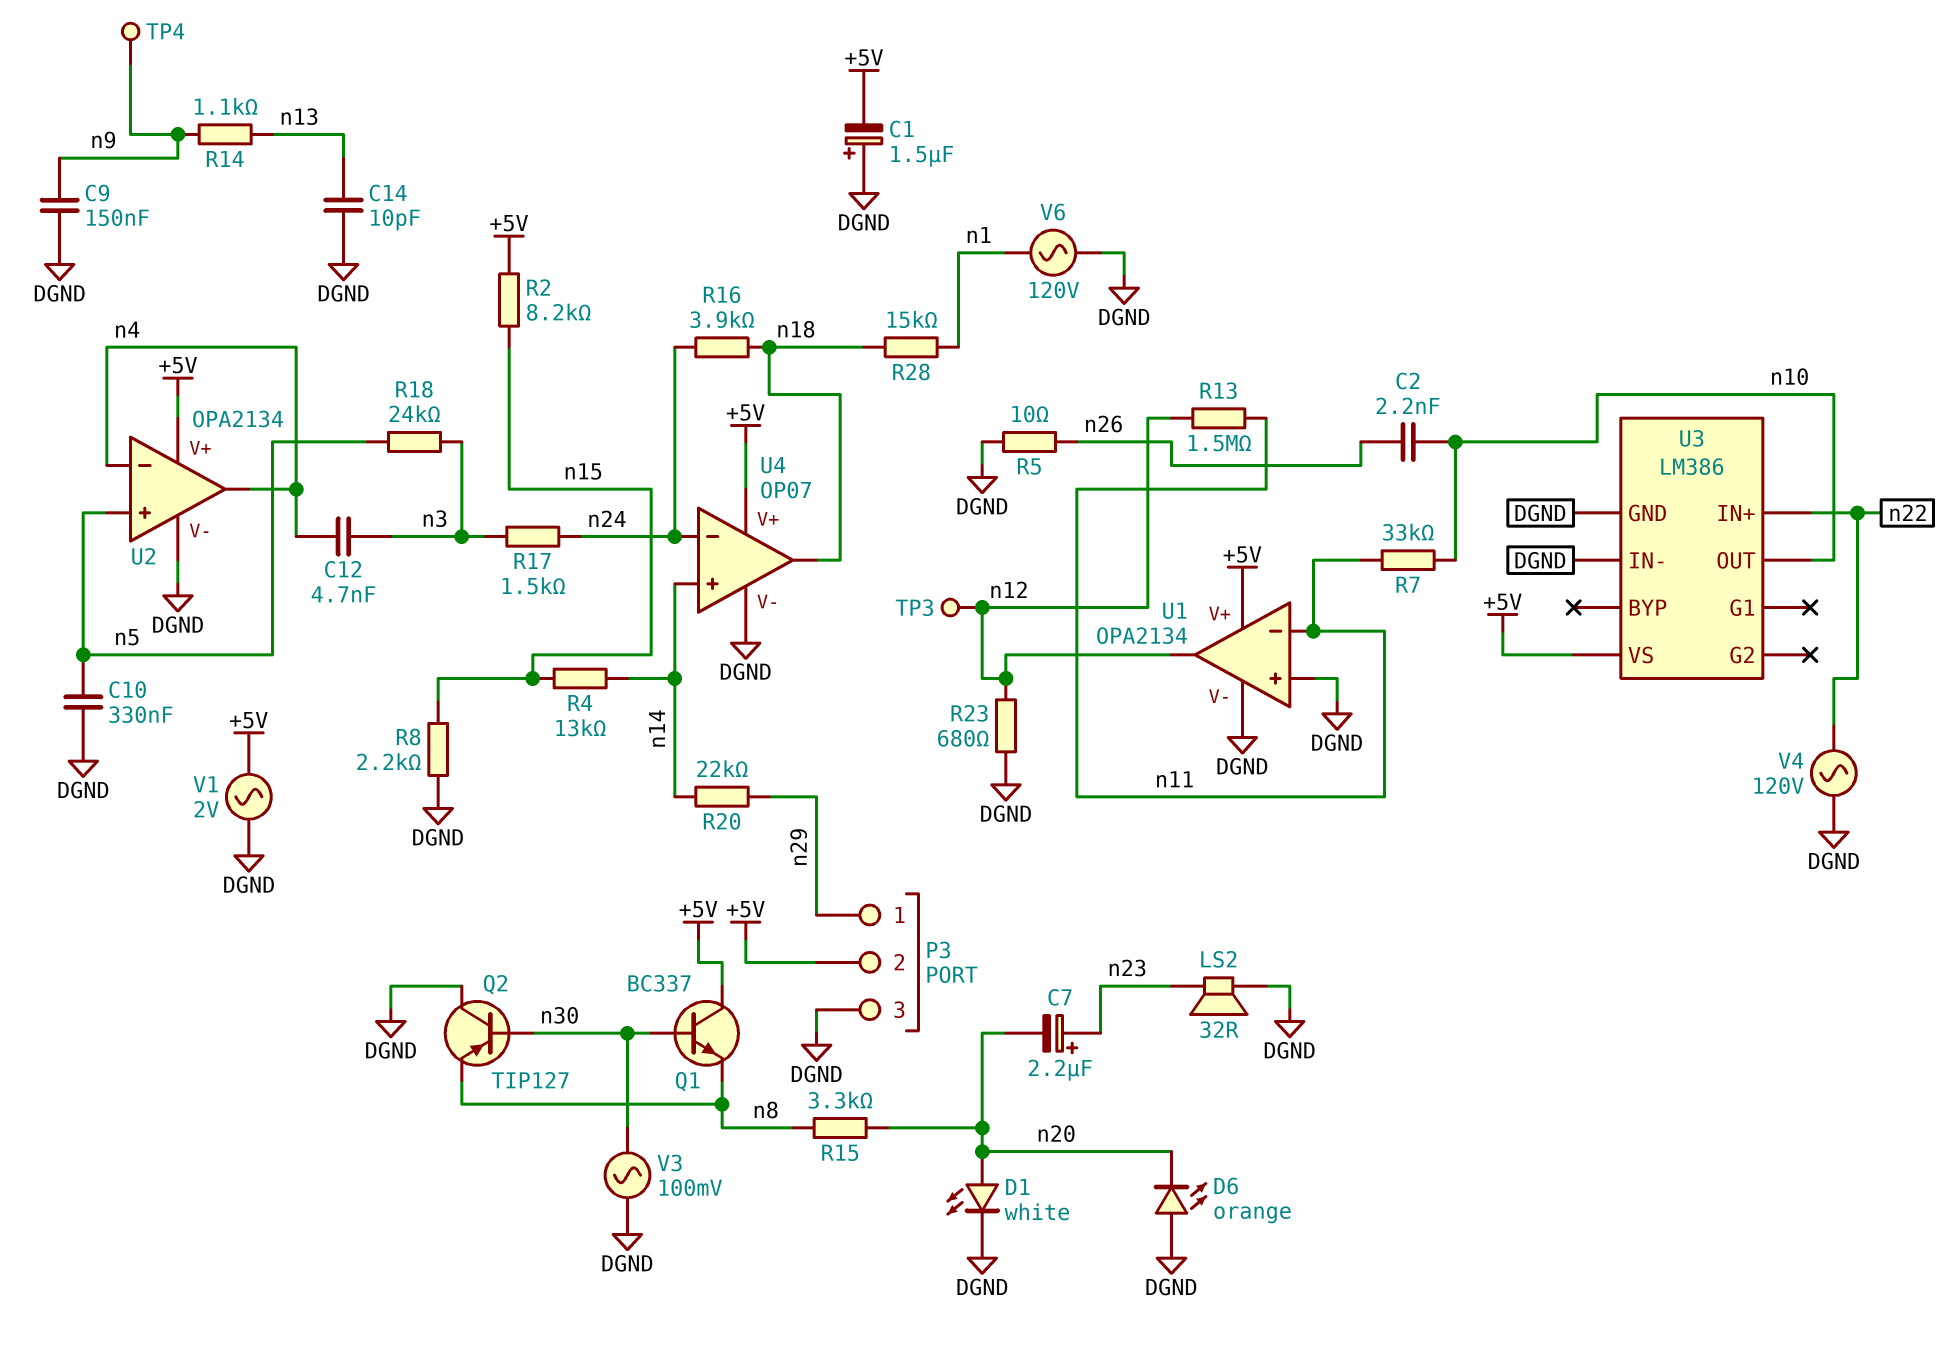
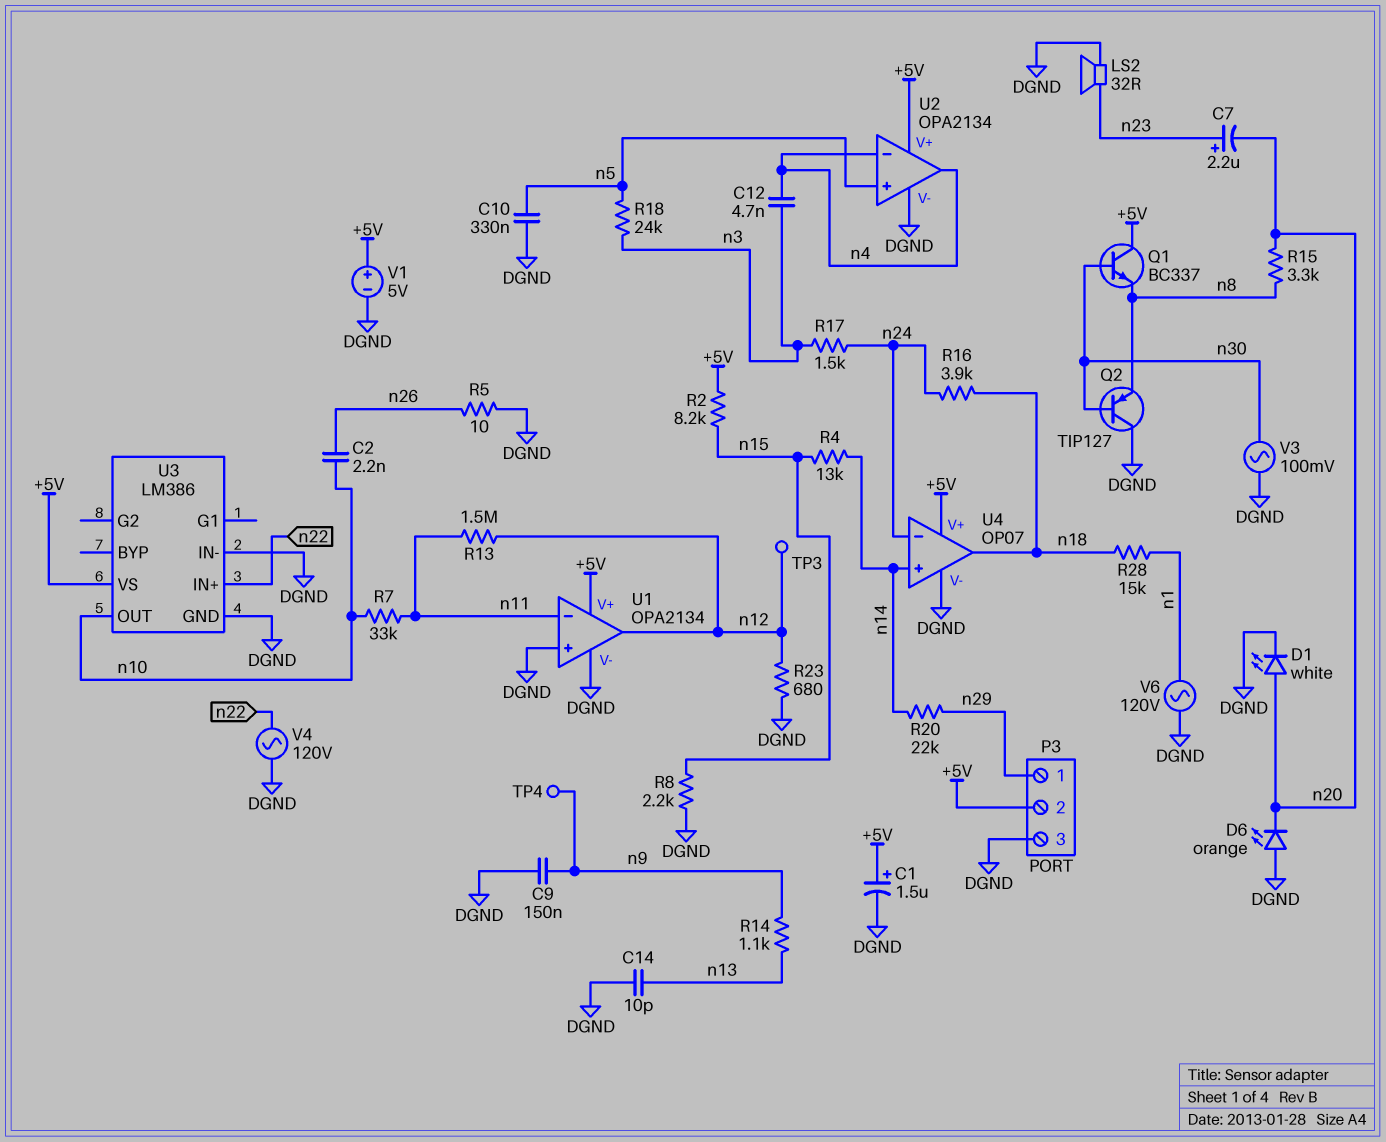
C1: 1.5uF (plus DGND, minus +5V) -> 1.5uF (plus +5V, minus DGND)
V1: AC 2V (+5V, DGND) -> 5V (plus +5V, minus DGND)

